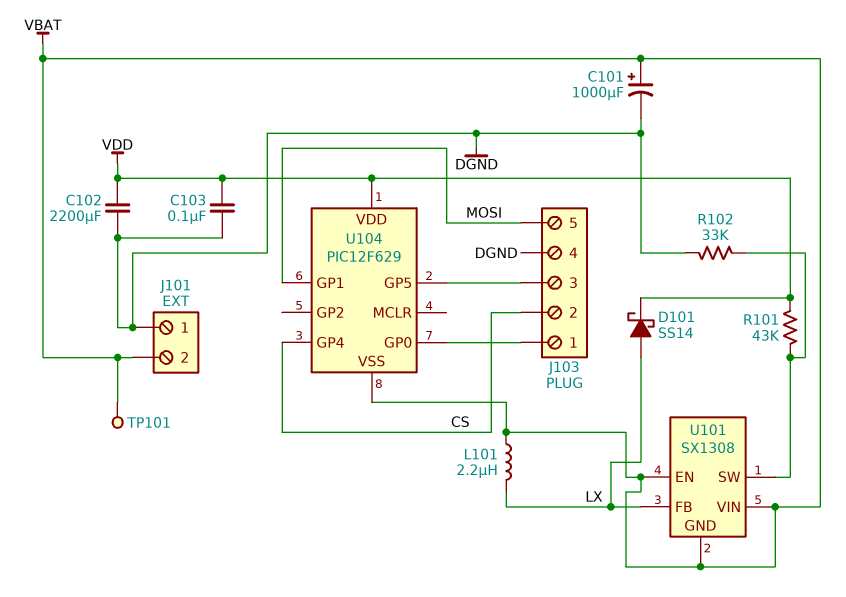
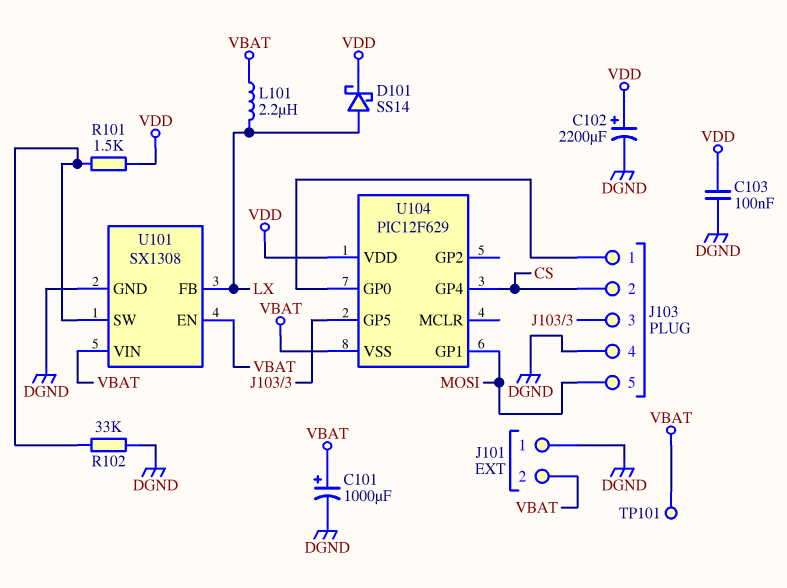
C102: 2200uF (DGND, VDD) -> 2200uF (plus VDD, minus DGND)
R101: 43k (U101/SW, VDD) -> 1.5k (U101/SW, VDD)
U101 pin GND: VBAT -> DGND

